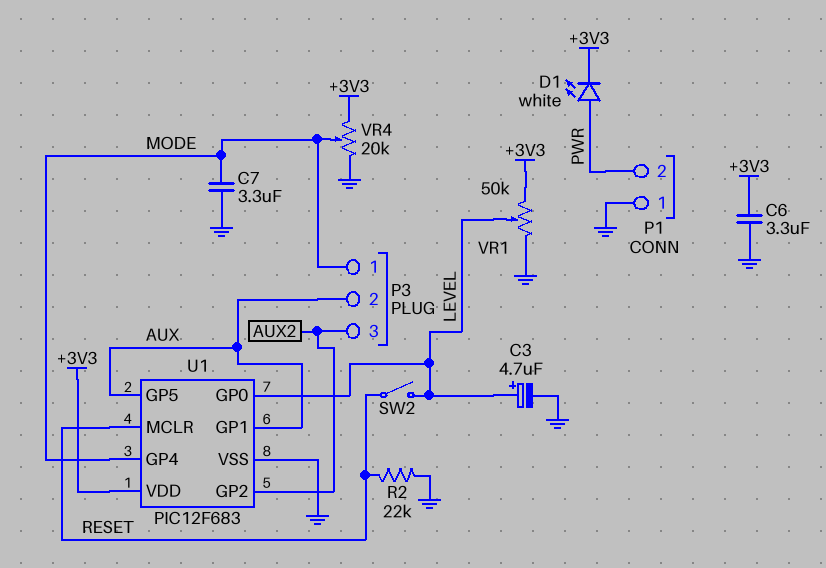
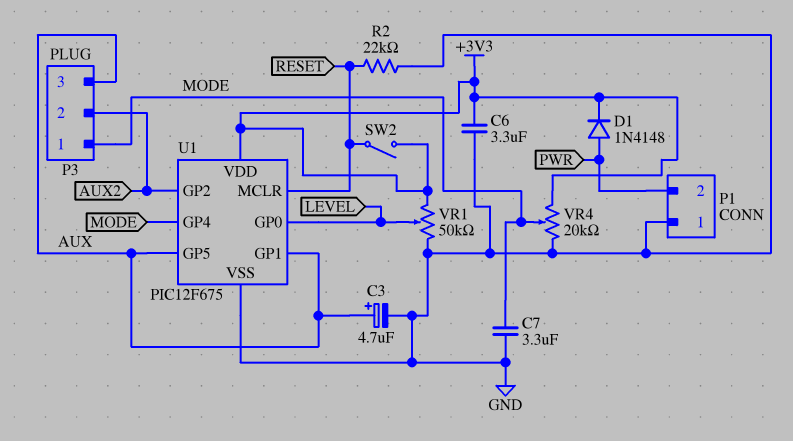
C3: 4.7uF (plus LEVEL, minus GND) -> 4.7uF (plus AUX, minus GND)
D1: LED white (A PWR, K +3V3) -> diode 1N4148 (A PWR, K +3V3)
P3 pin 2: AUX -> AUX2
P3 pin 3: AUX2 -> AUX
SW2: switch (LEVEL, RESET) -> switch (+3V3, RESET)
U1: PIC12F683 -> PIC12F675

